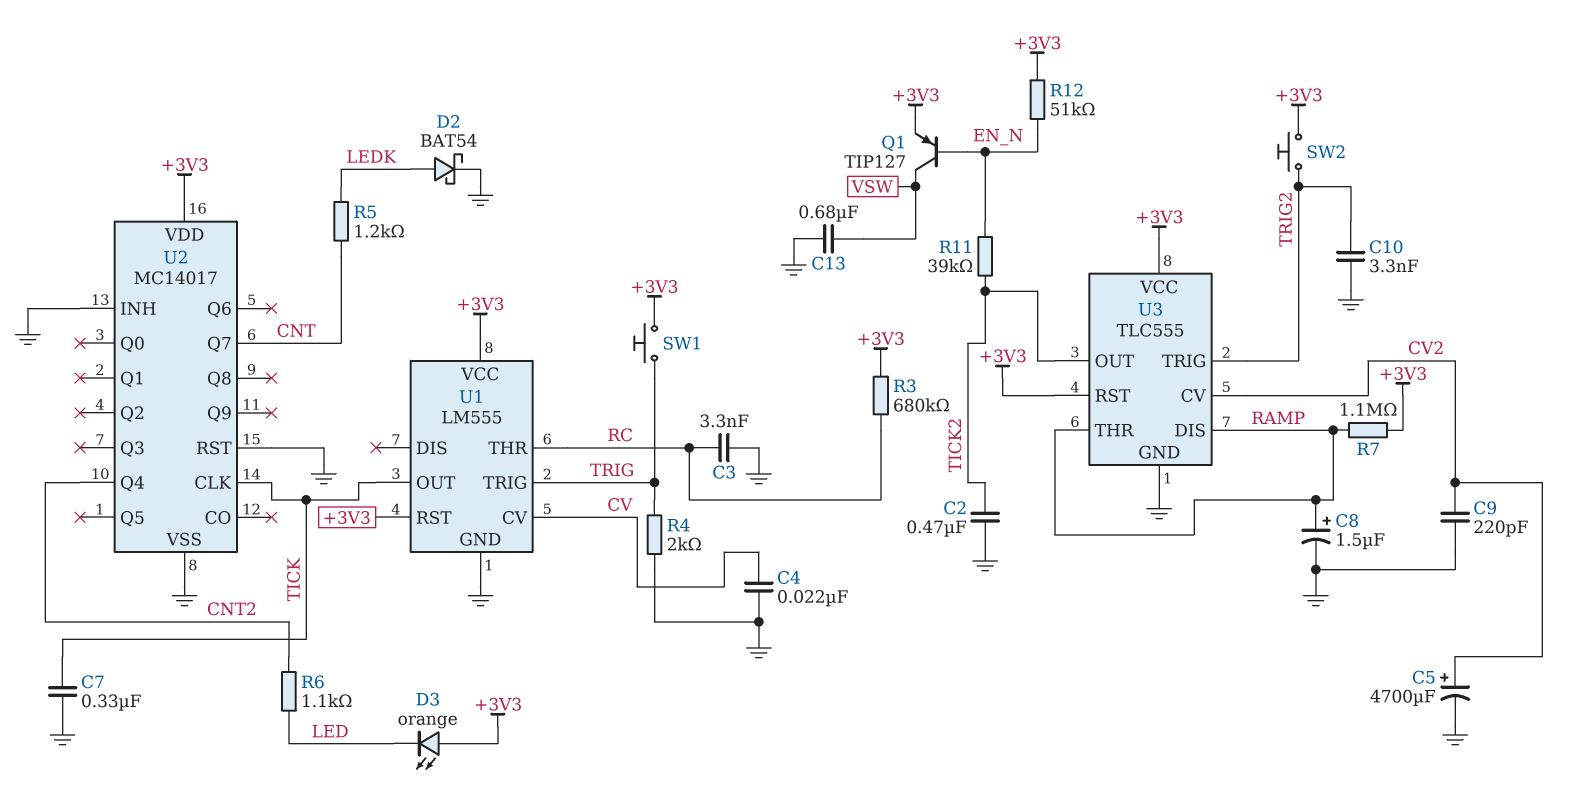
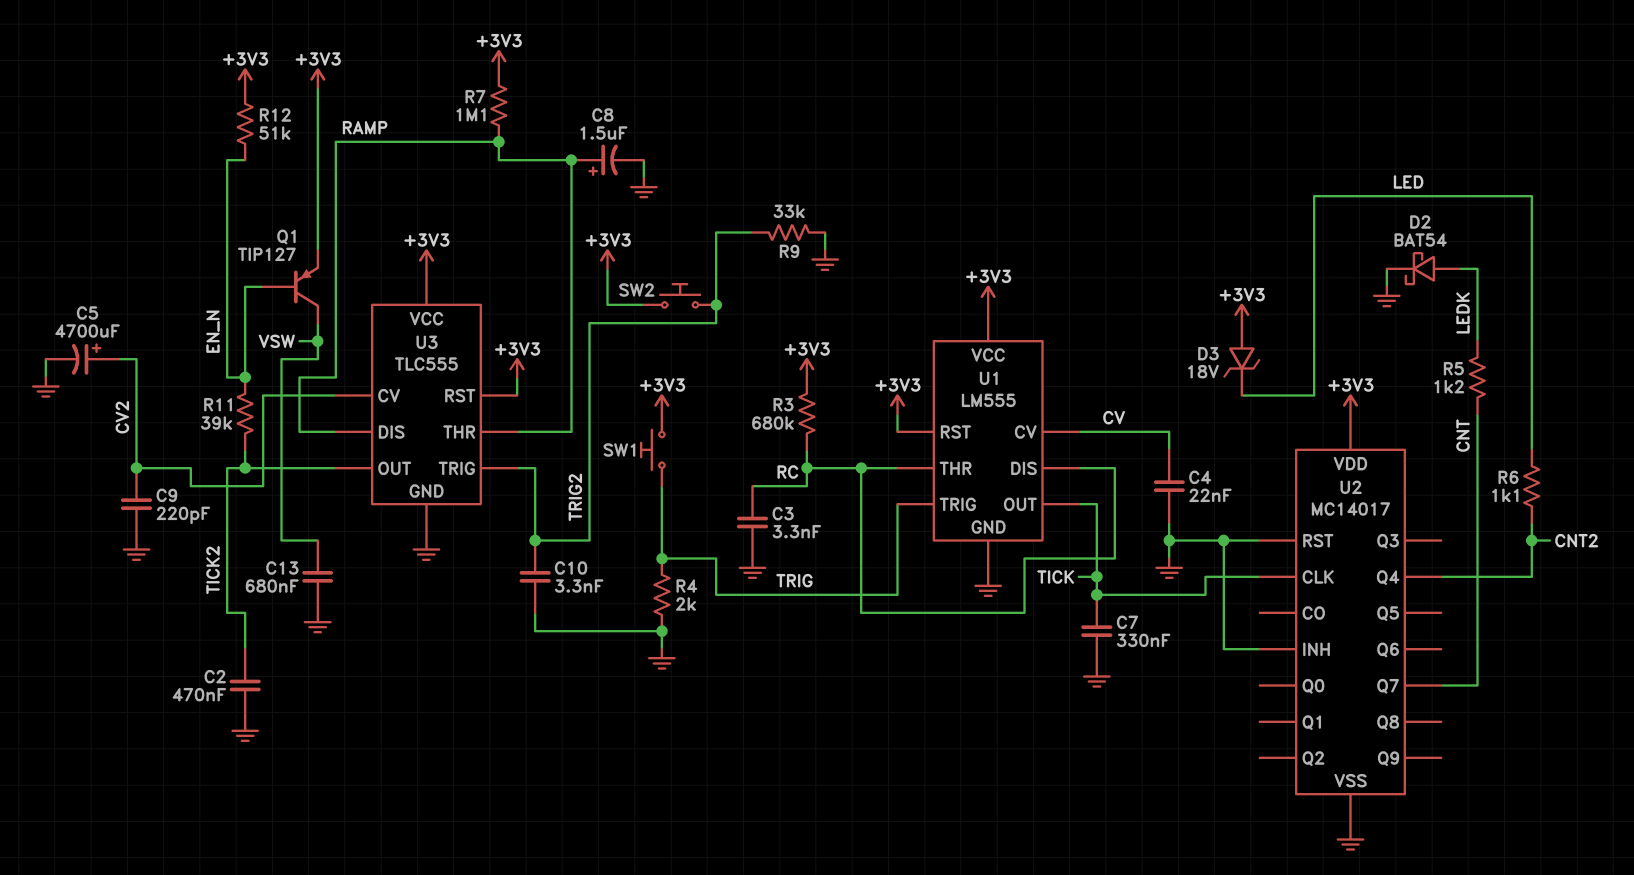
D3: LED orange (A +3V3, K LED) -> zener 18V (A +3V3, K LED)
R9: none -> 33k (GND, TRIG2)
U1 pin DIS: none -> RC

